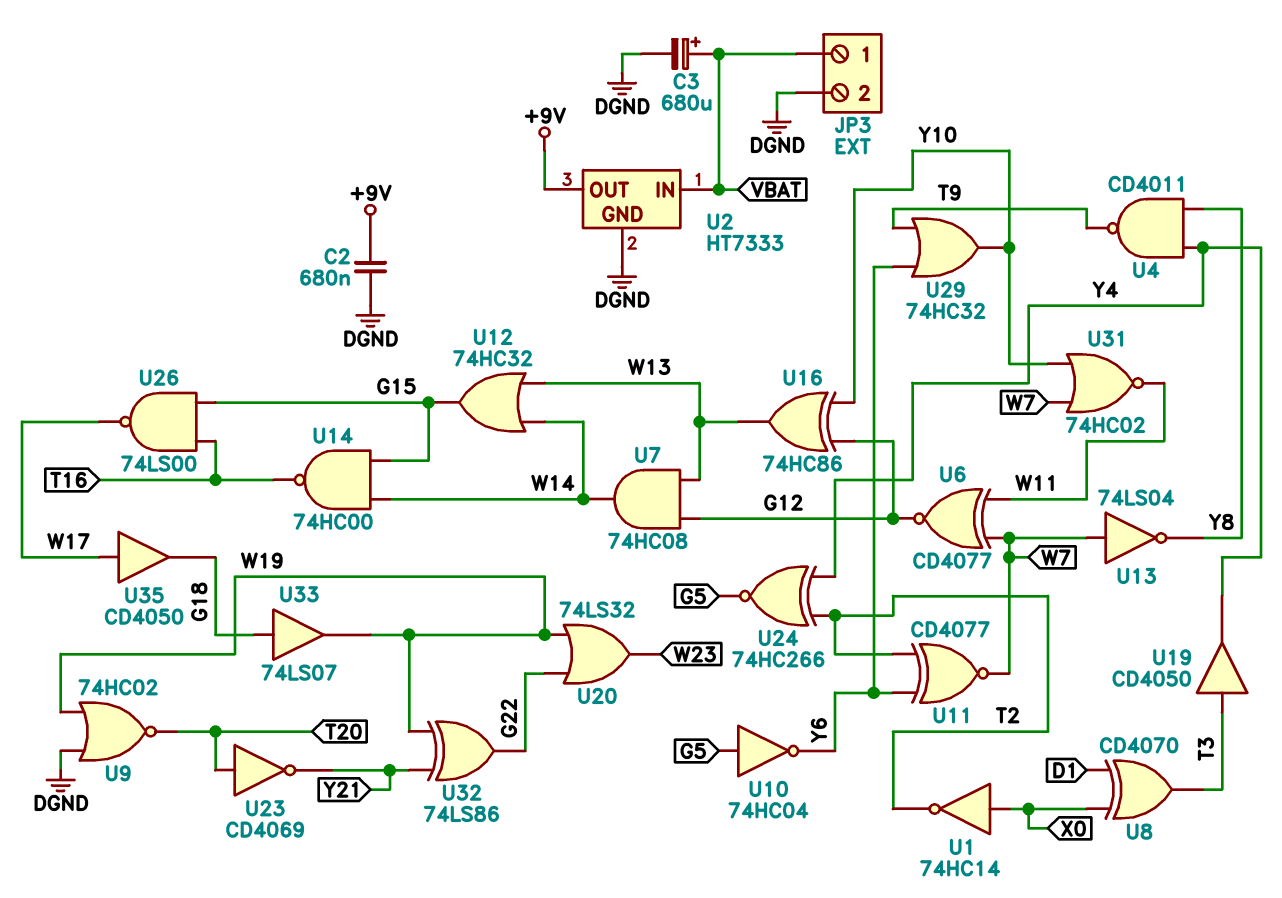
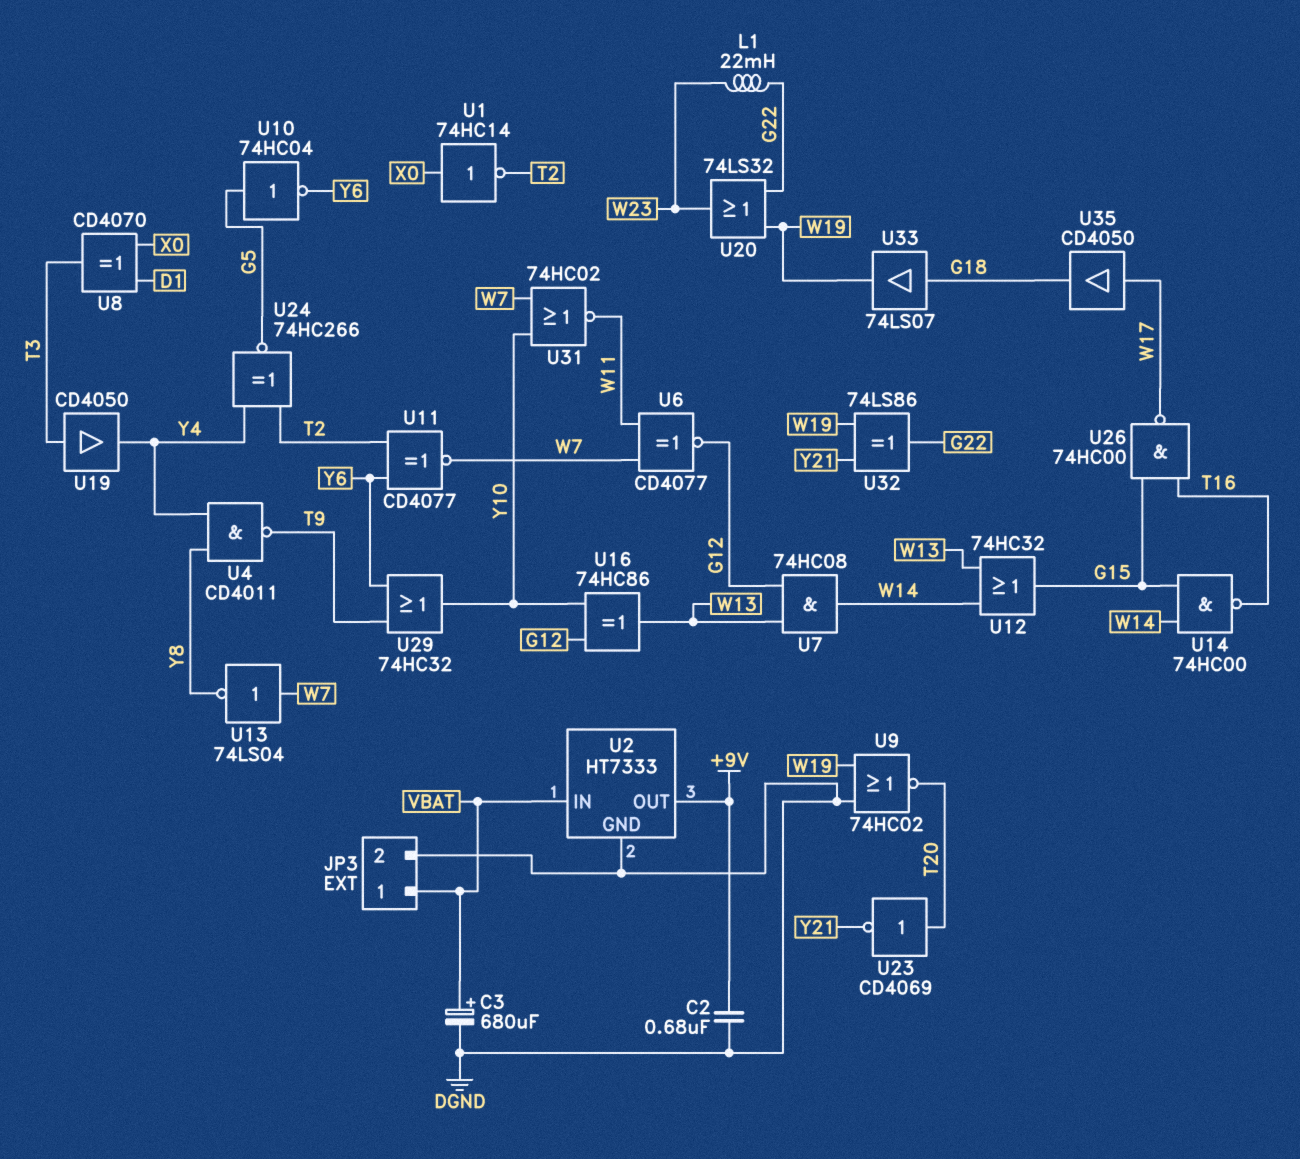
L1: none -> 22mH (G22, W23)
U26: NAND 74LS00 (in G15, in T16, out W17) -> NAND 74HC00 (in G15, in T16, out W17)

